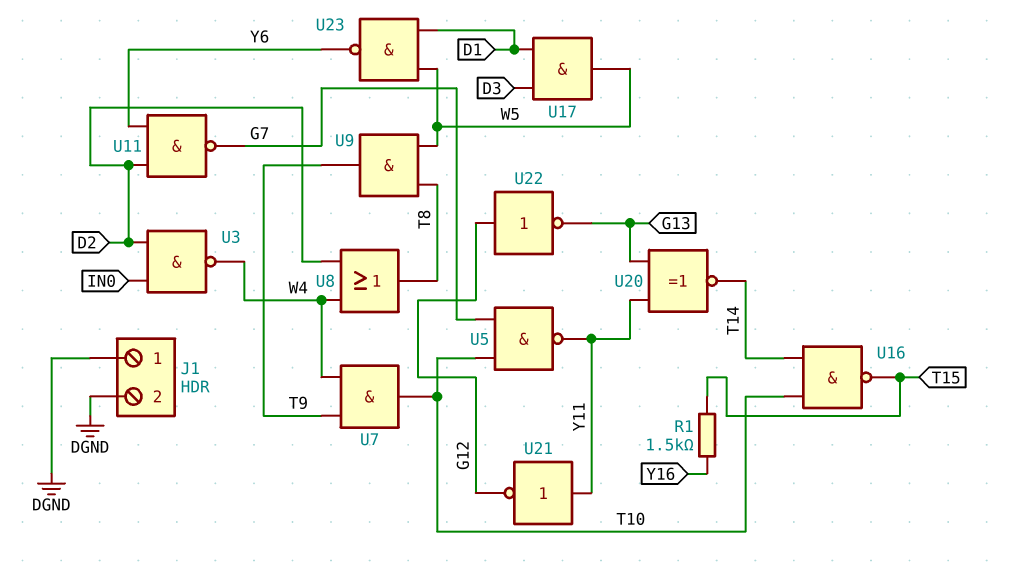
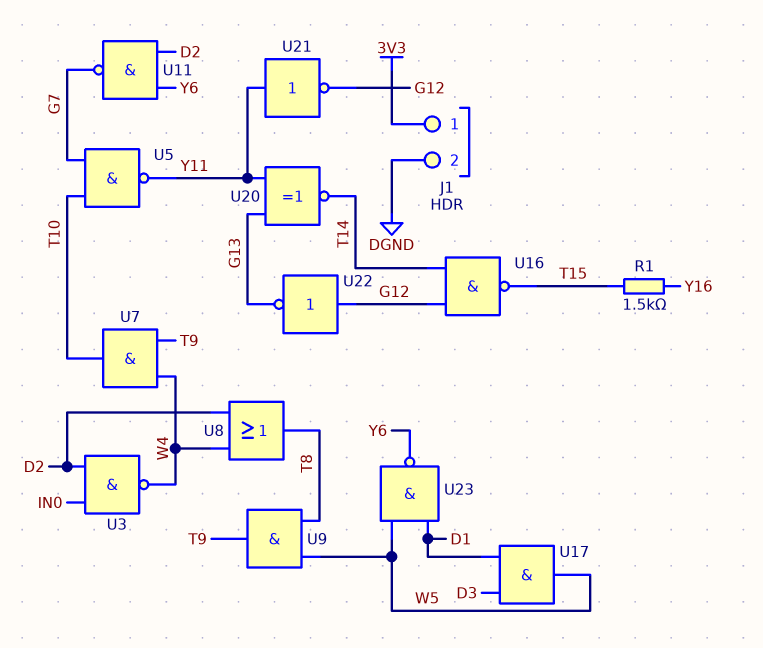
J1 pin 1: DGND -> 3V3
U16: NAND (in T10, in T14, out T15) -> NAND (in G12, in T14, out T15)

